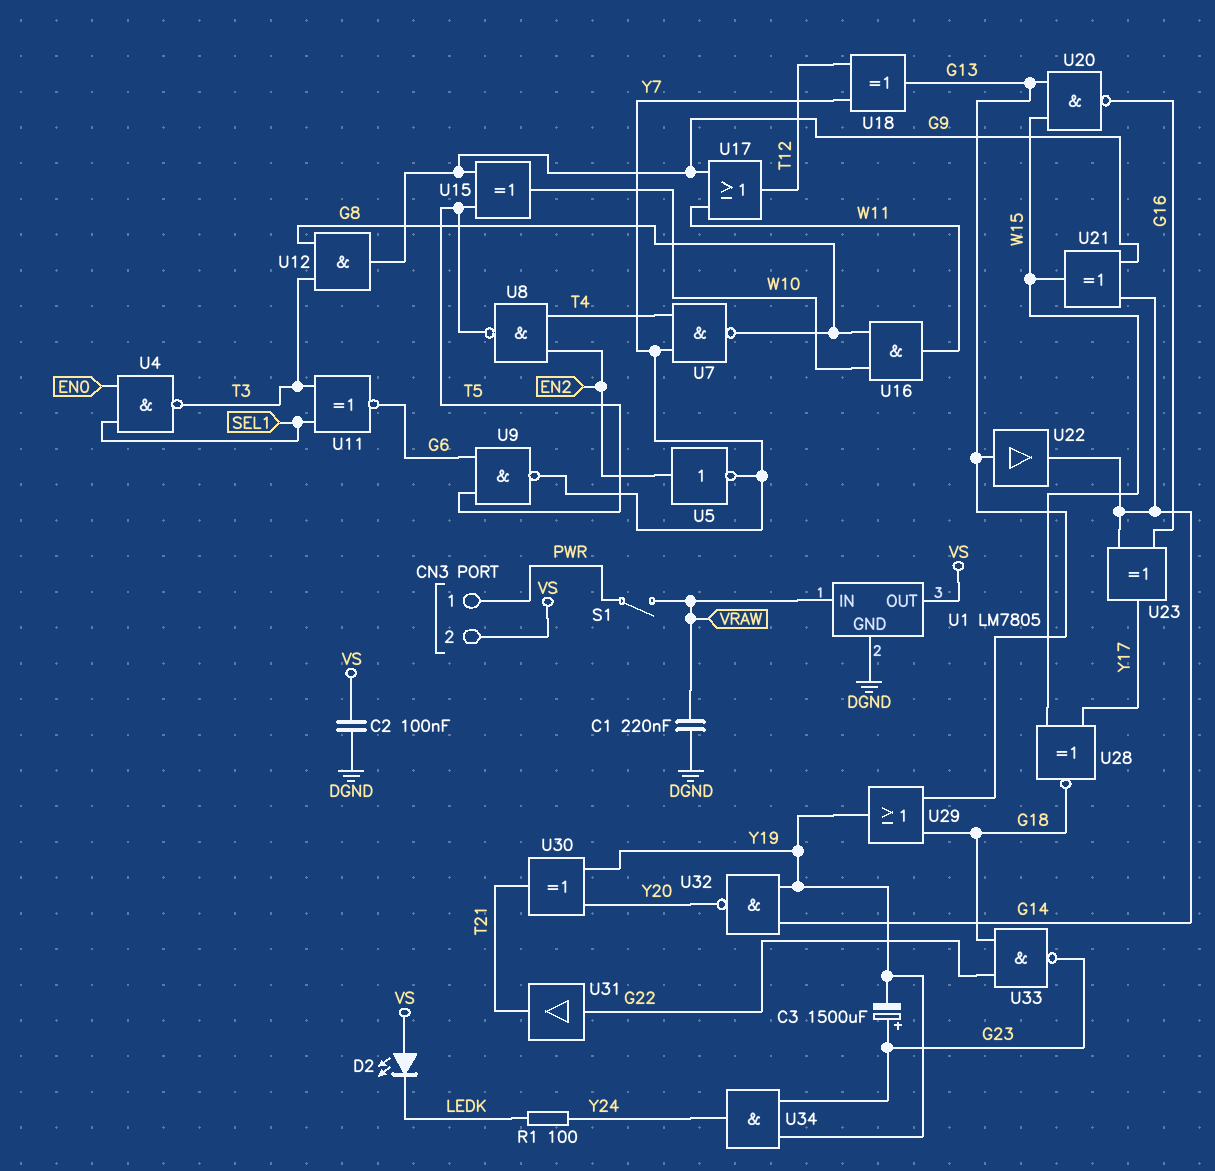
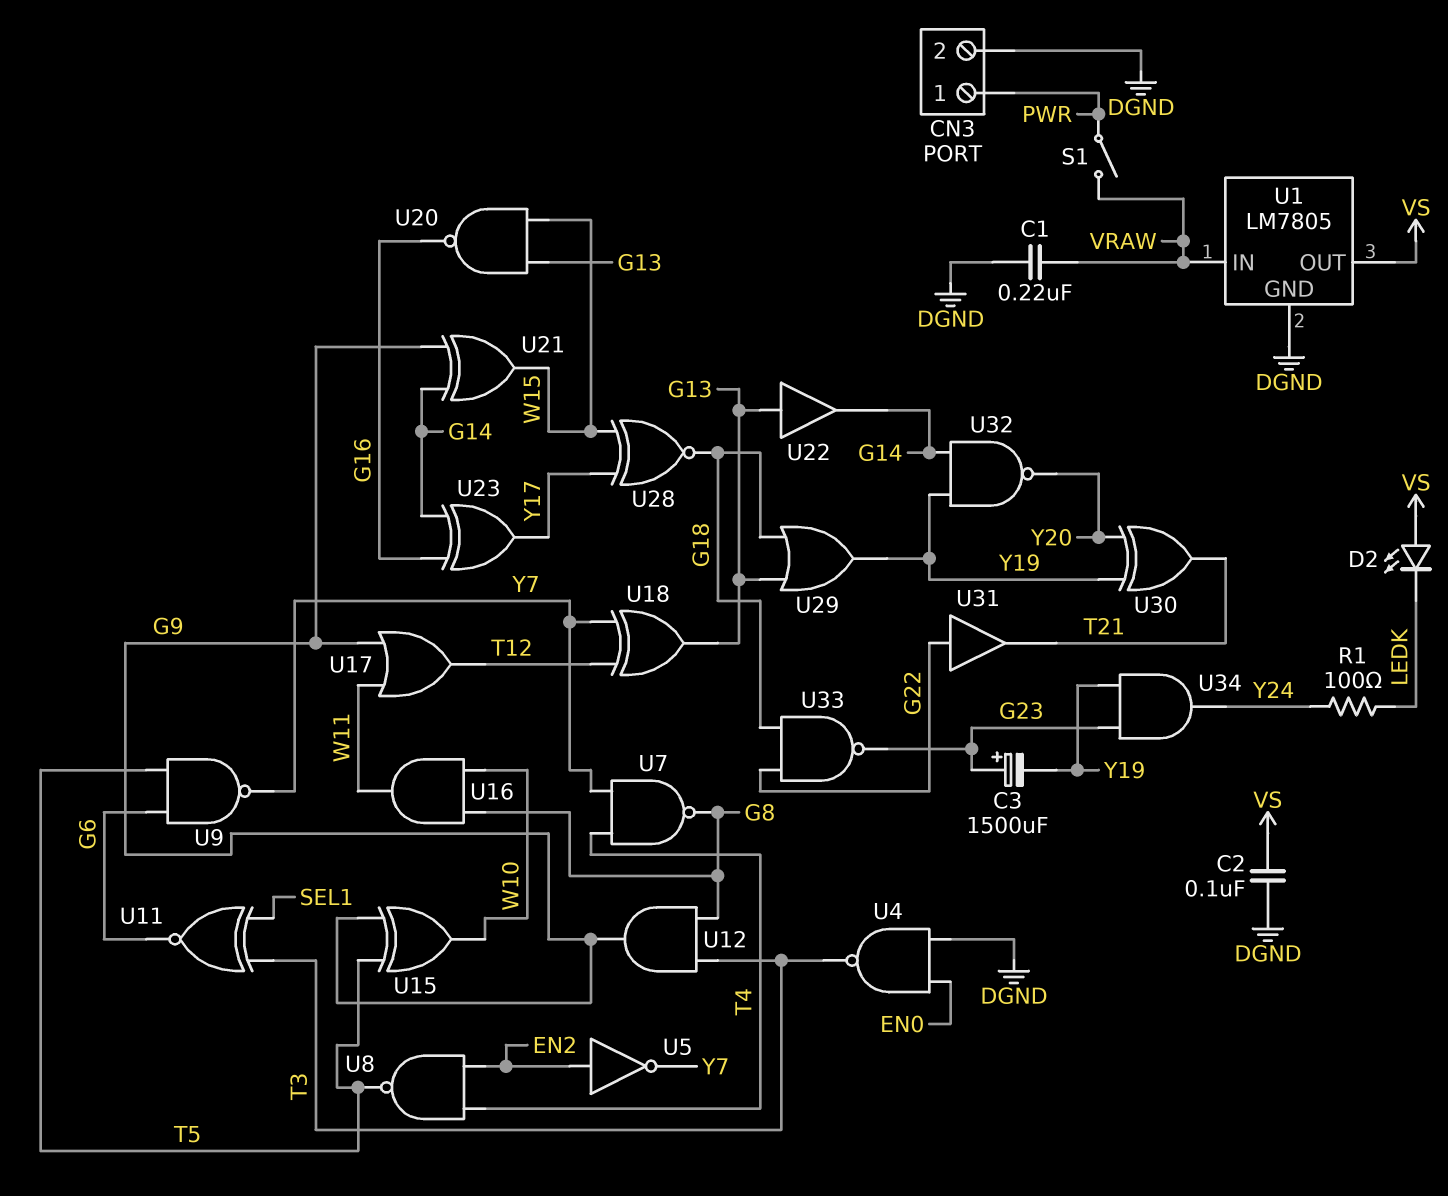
CN3 pin 2: VS -> DGND
U4: NAND (in EN0, in SEL1, out T3) -> NAND (in DGND, in EN0, out T3)

